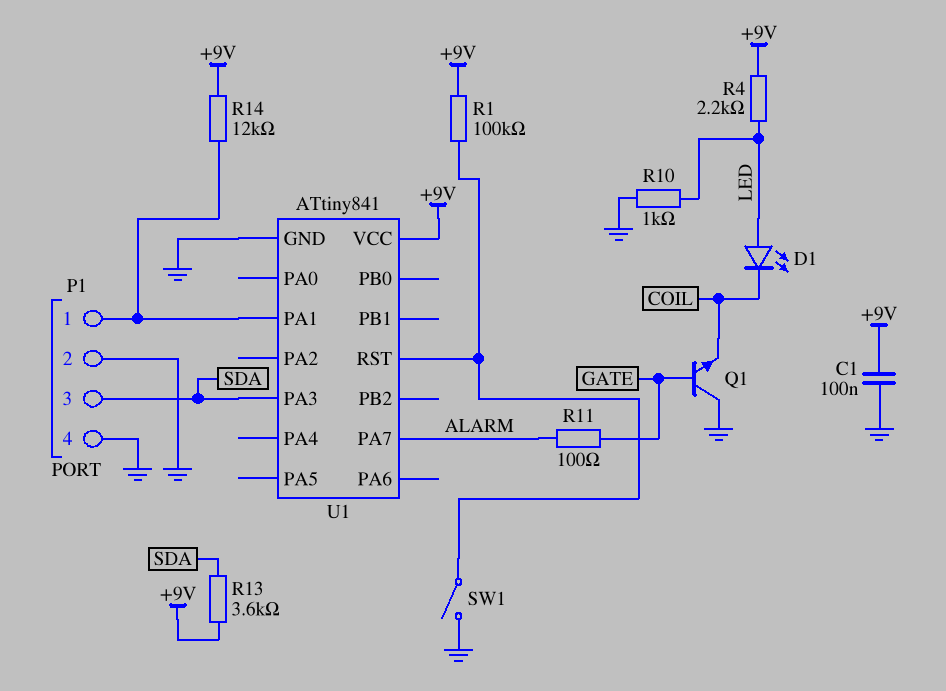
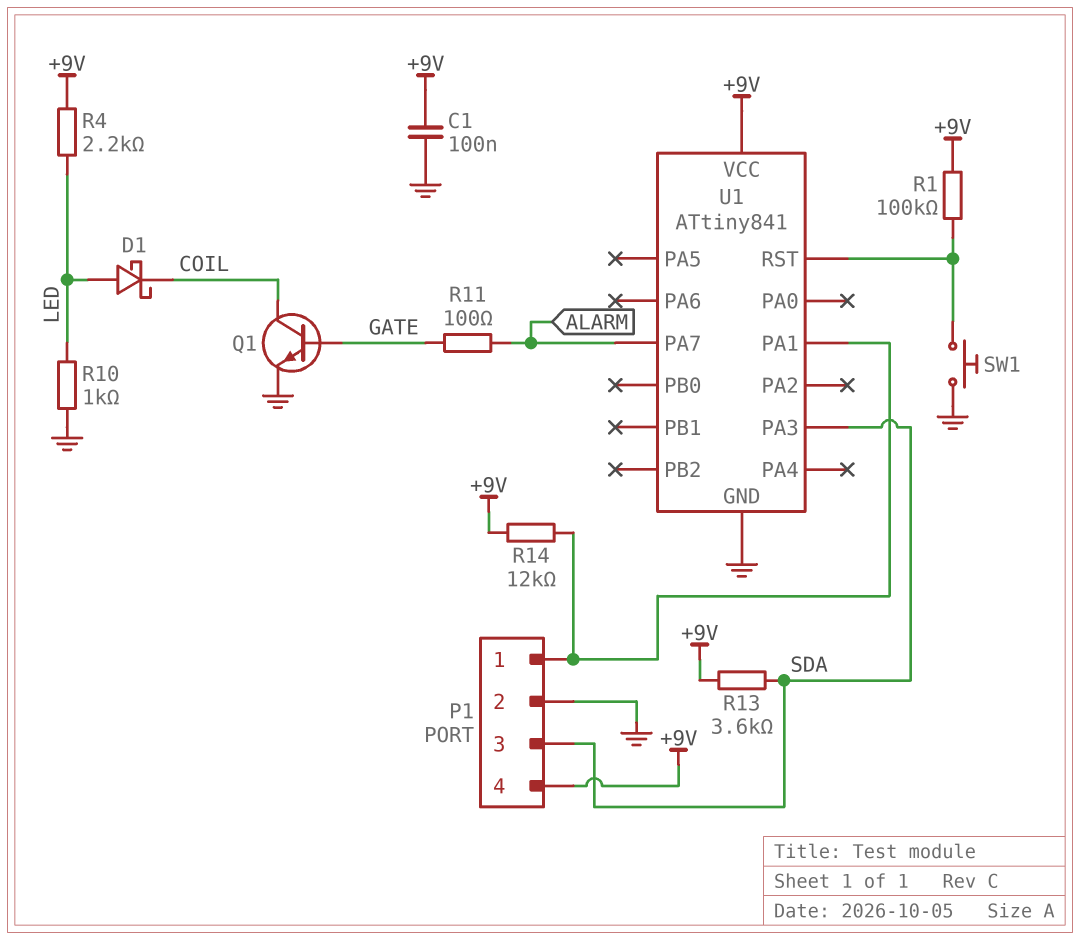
D1: LED (A LED, K COIL) -> schottky (A LED, K COIL)
P1 pin 4: GND -> +9V
Q1: NPN (B GATE, C GND, E COIL) -> NPN (B GATE, C COIL, E GND)
SW1: switch (GND, U1/RST) -> button (GND, U1/RST)

